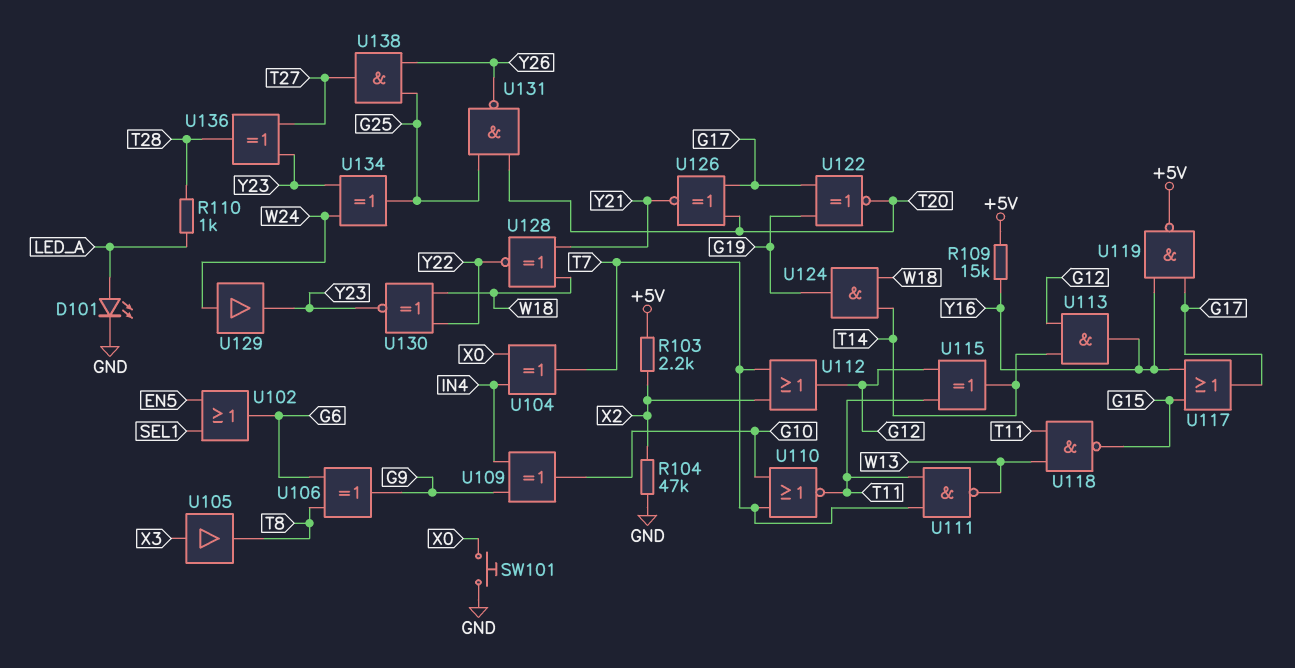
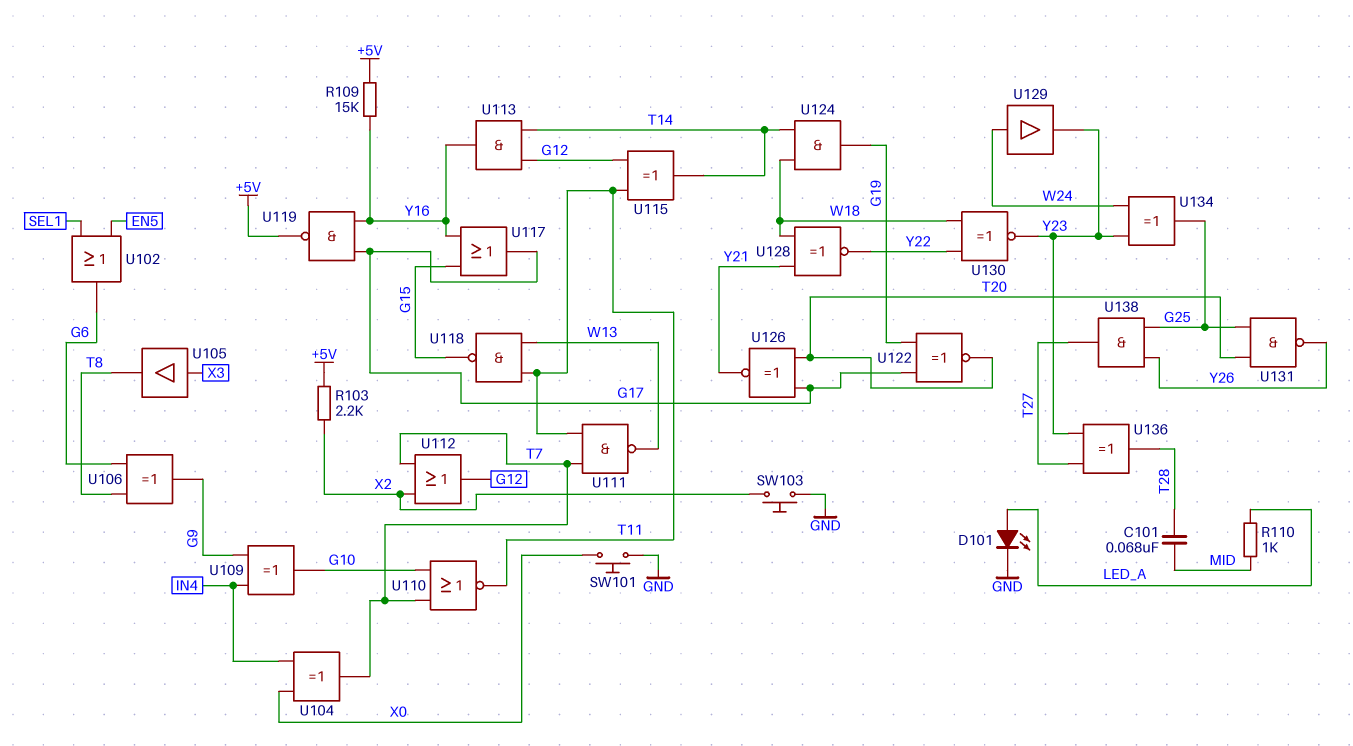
C101: none -> 68nF (MID, T28)
R104: 47k (GND, X2) -> none
R110: 1k (LED_A, T28) -> 1k (LED_A, MID)
SW103: none -> button (GND, X2)

